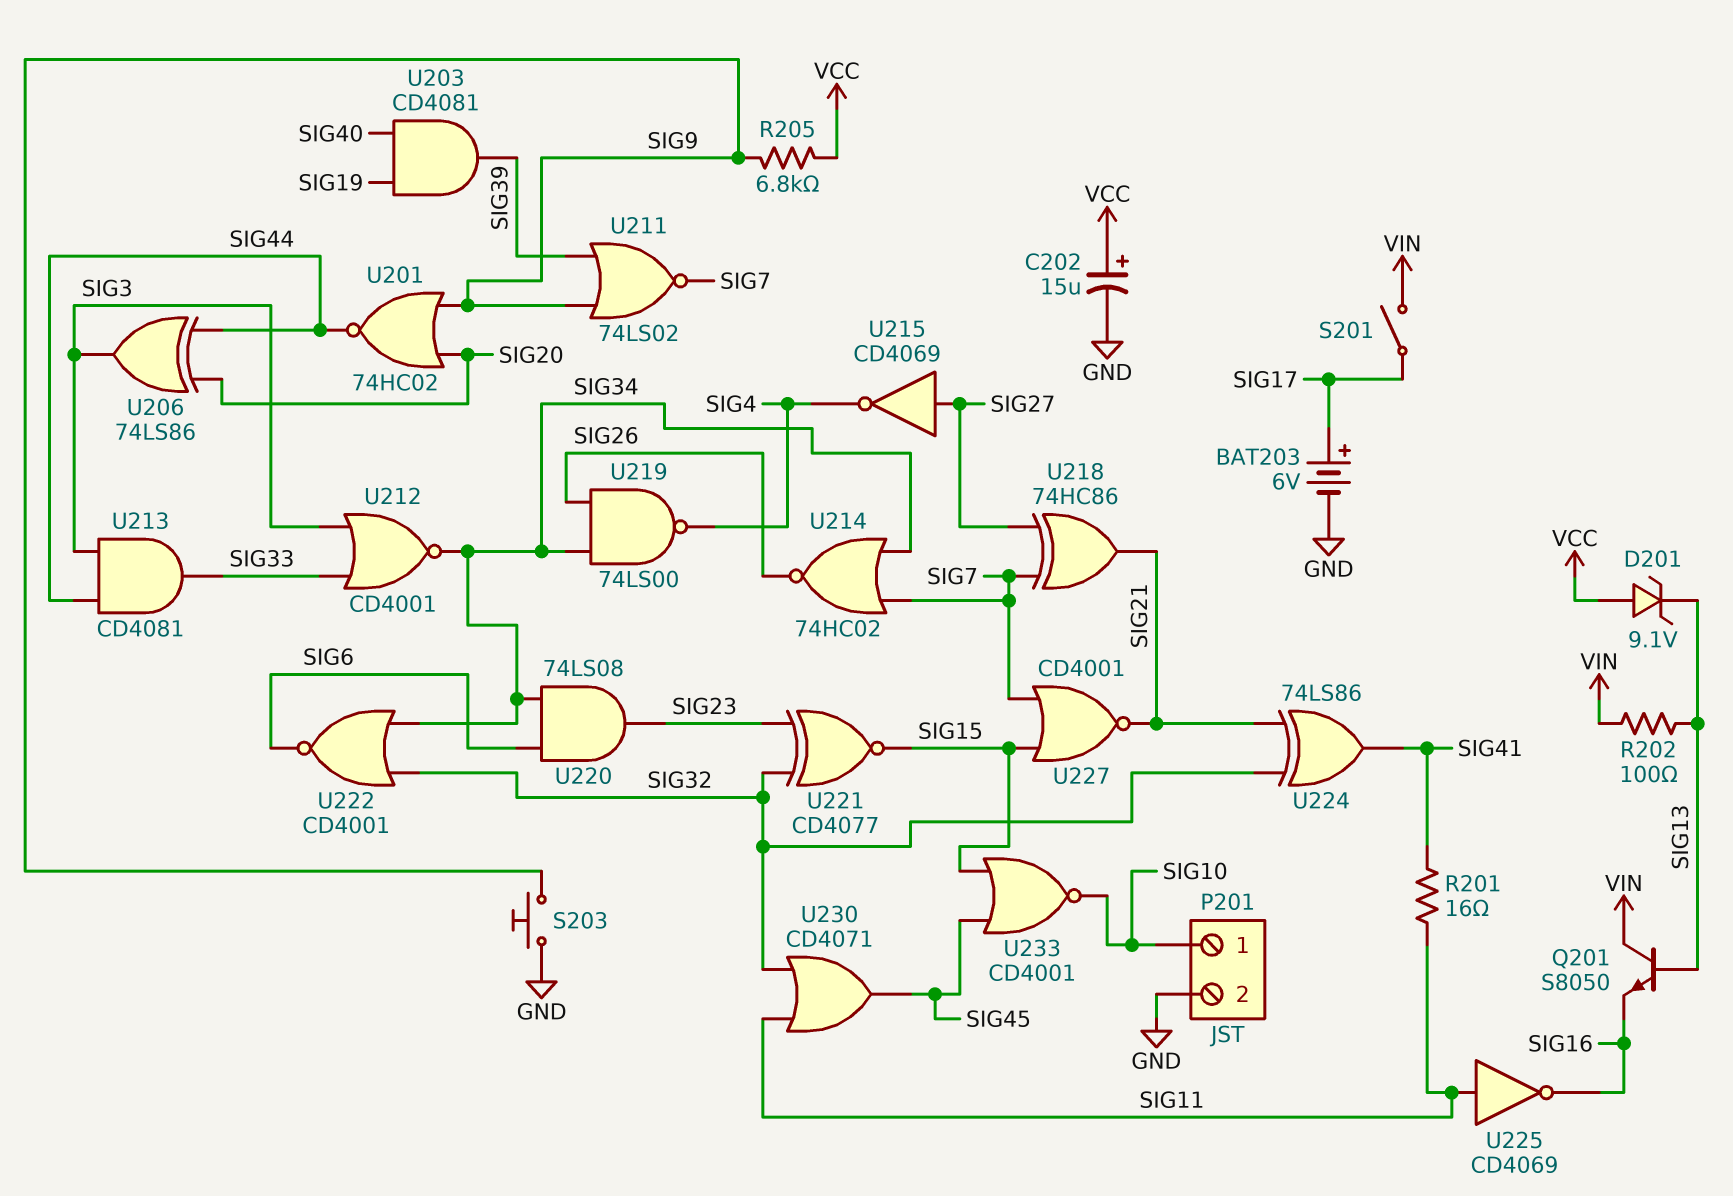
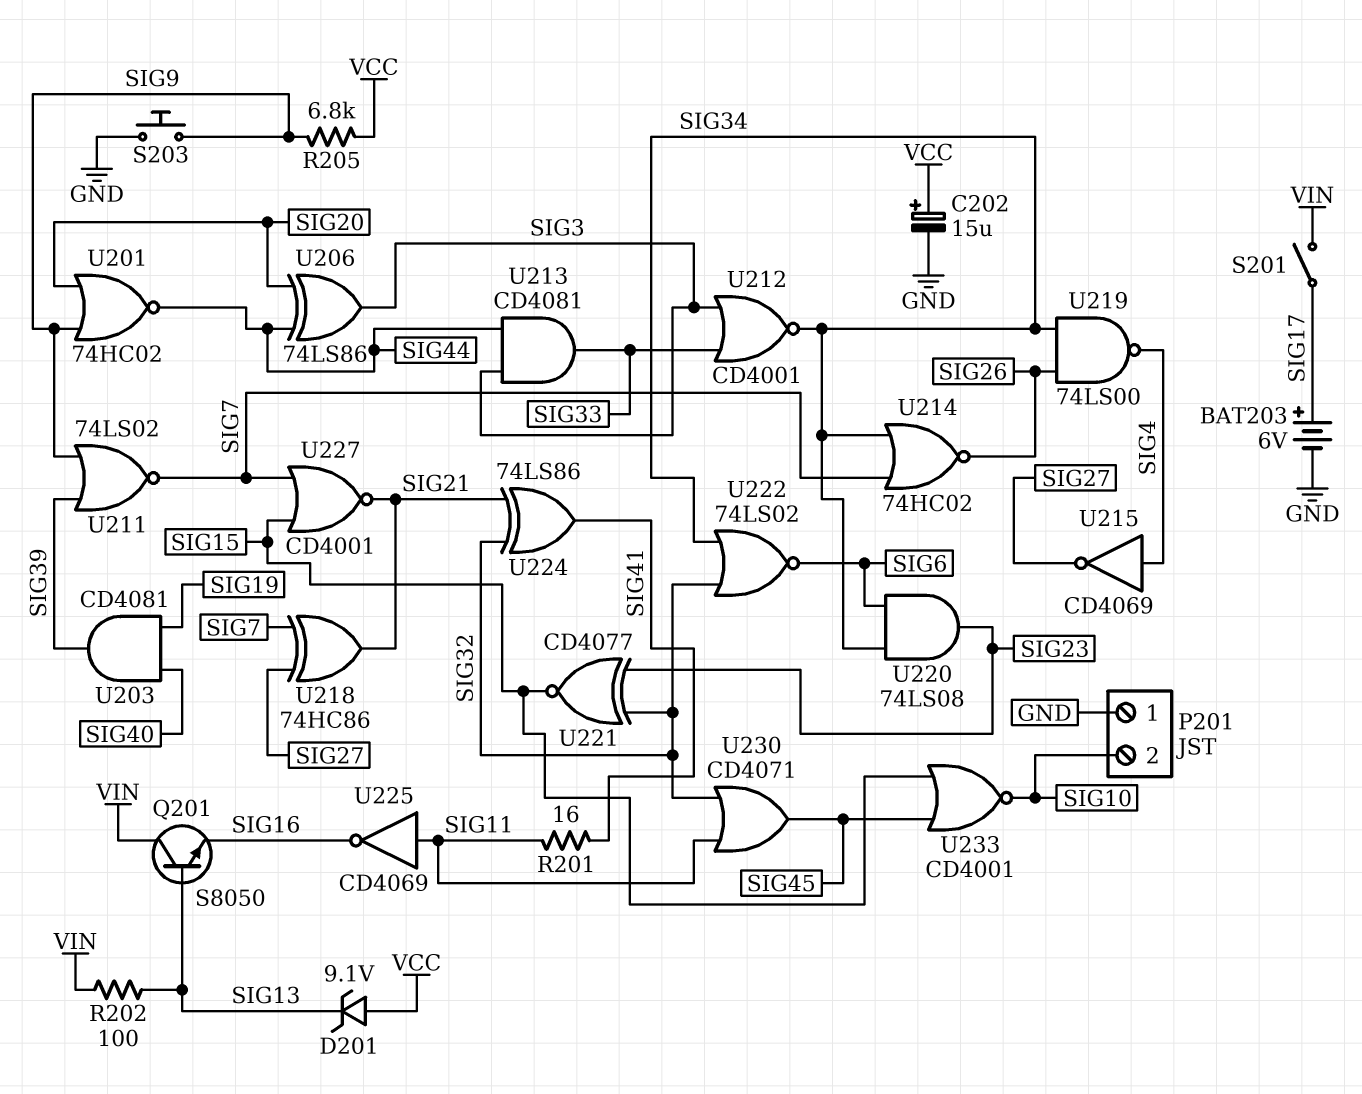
P201 pin 1: SIG10 -> GND
P201 pin 2: GND -> SIG10
U215: NOT CD4069 (in SIG27, out SIG4) -> NOT CD4069 (in SIG4, out SIG27)
U222: NOR CD4001 (in SIG32, in SIG34, out SIG6) -> NOR 74LS02 (in SIG32, in SIG34, out SIG6)

